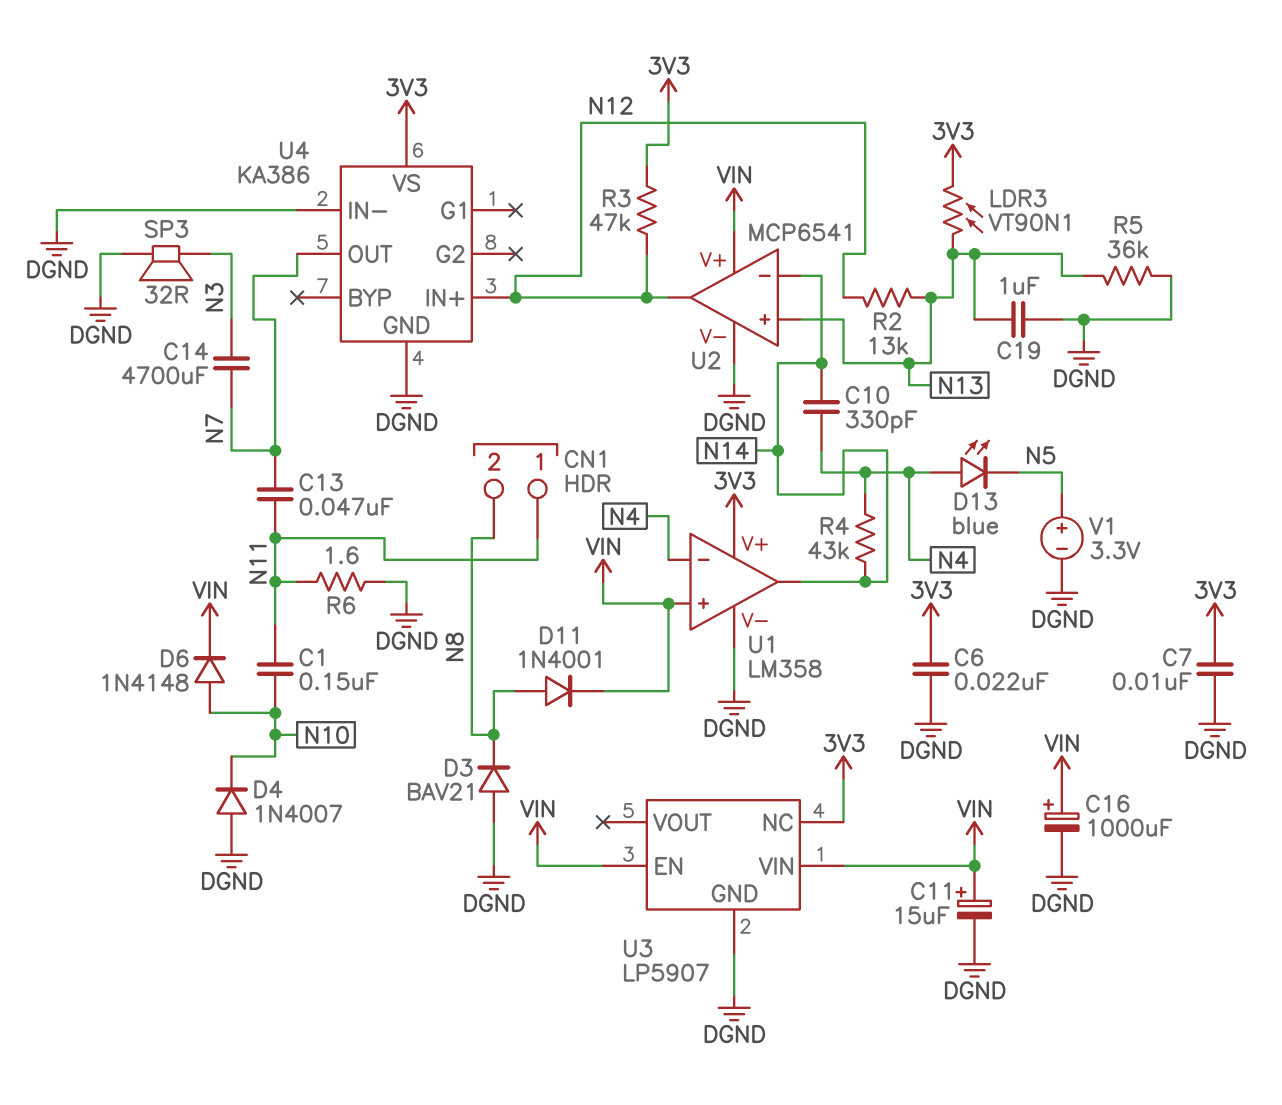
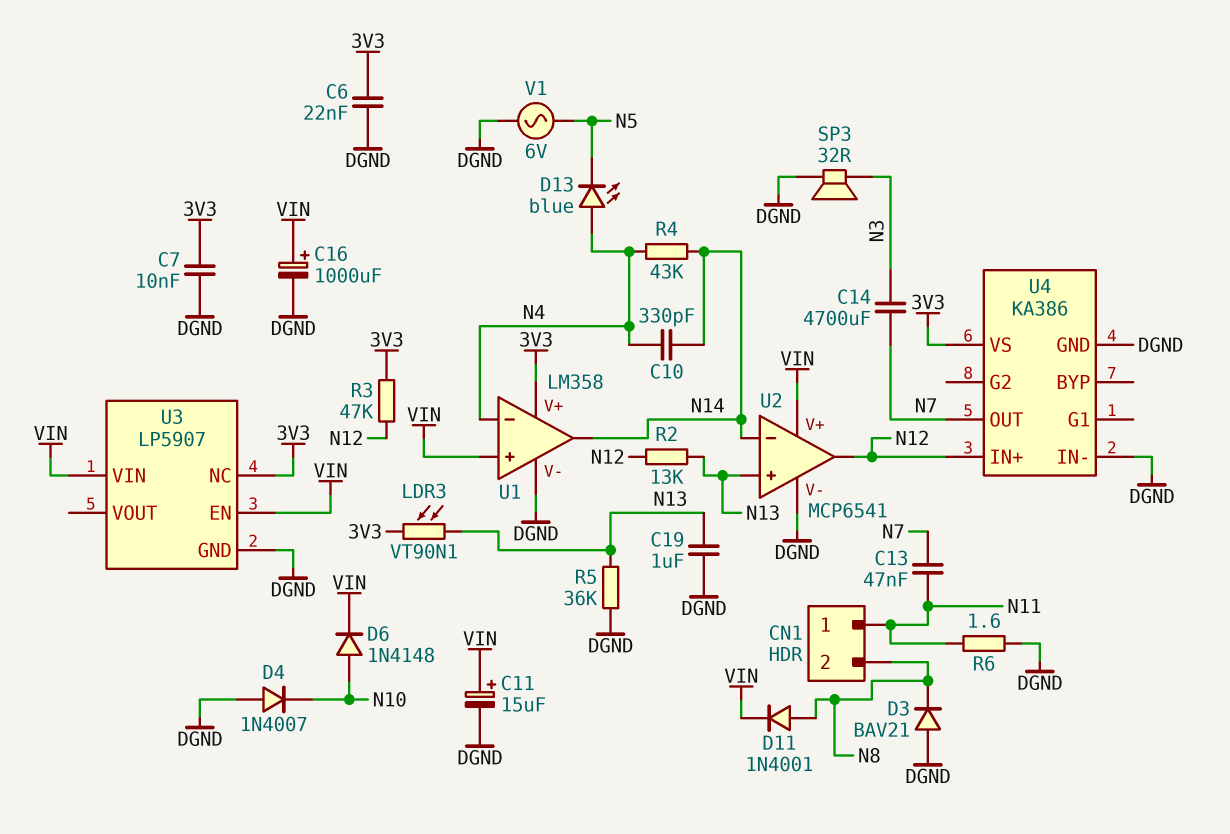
C1: 150nF (N10, N11) -> none
V1: 3.3V (plus N5, minus DGND) -> AC 6V (DGND, N5)

